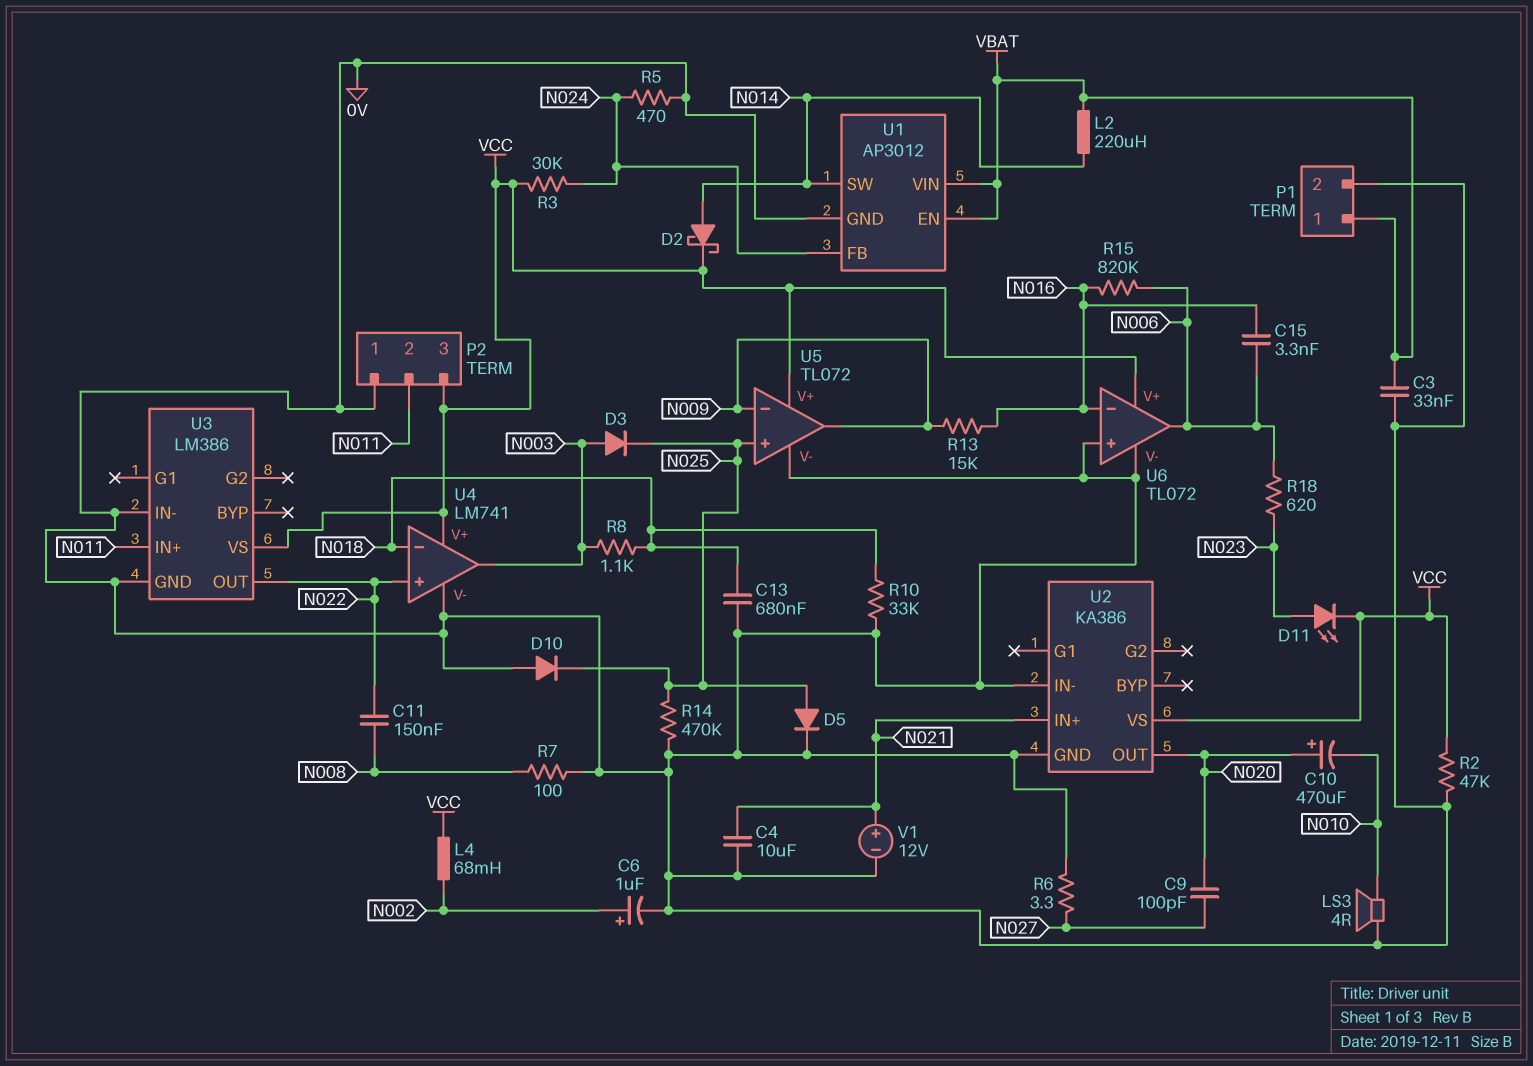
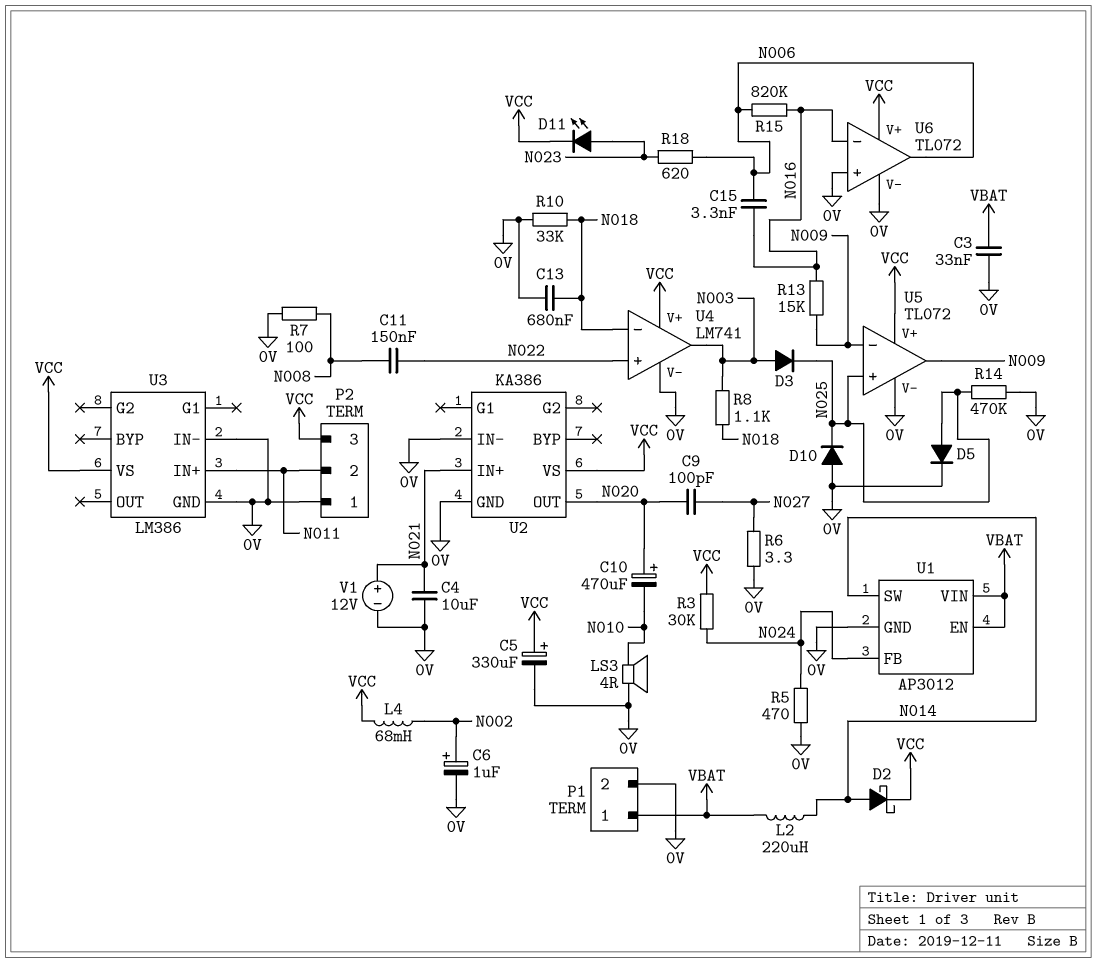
C5: none -> 330uF (plus VCC, minus 0V)
R2: 47k (0V, VCC) -> none
U3 pin OUT: N022 -> none

